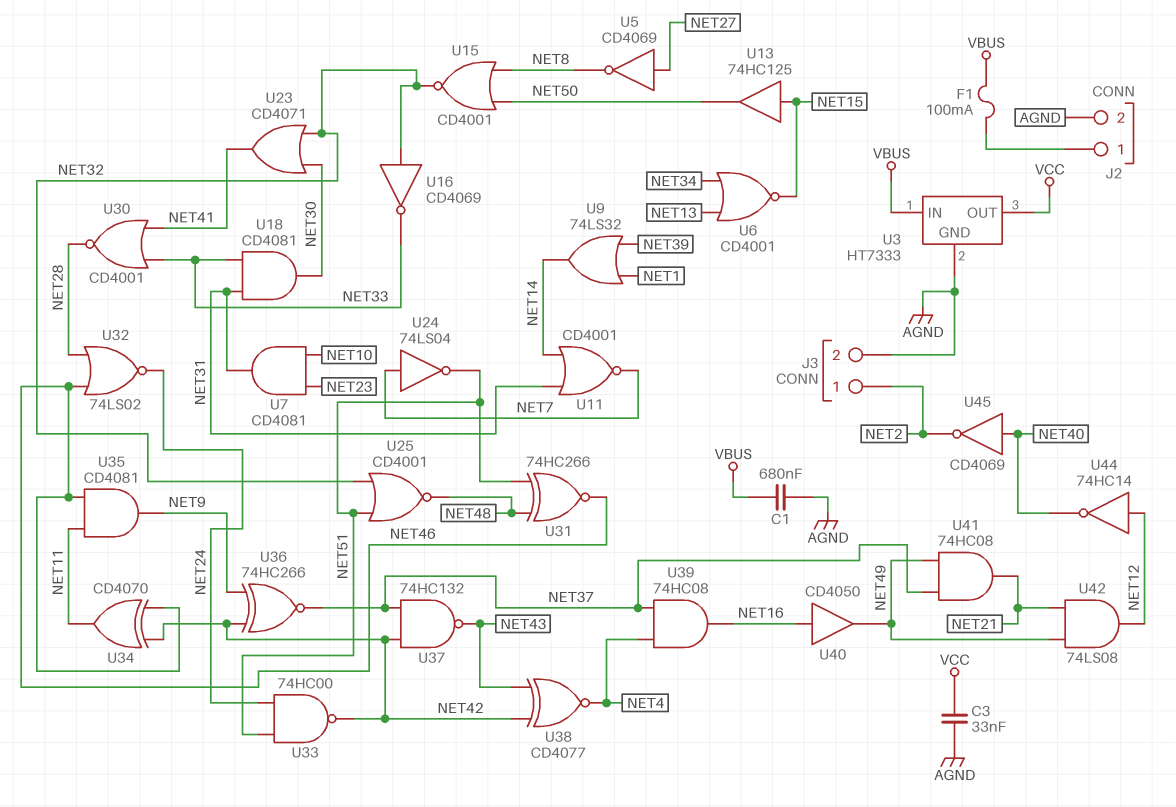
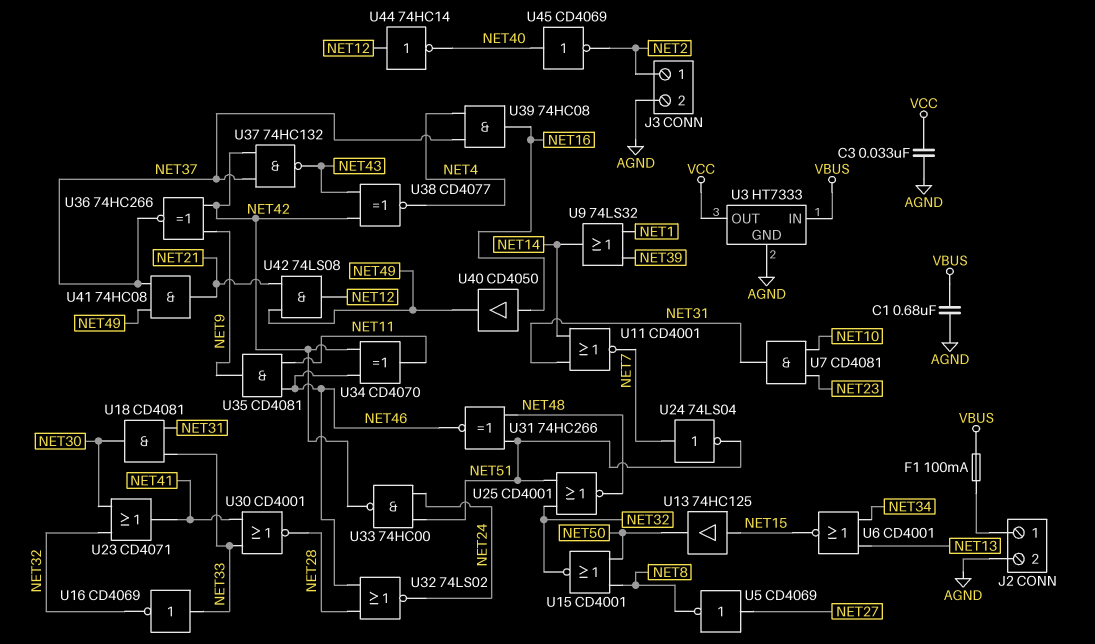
U16: NOT CD4069 (in NET32, out NET33) -> NOT CD4069 (in NET33, out NET32)

